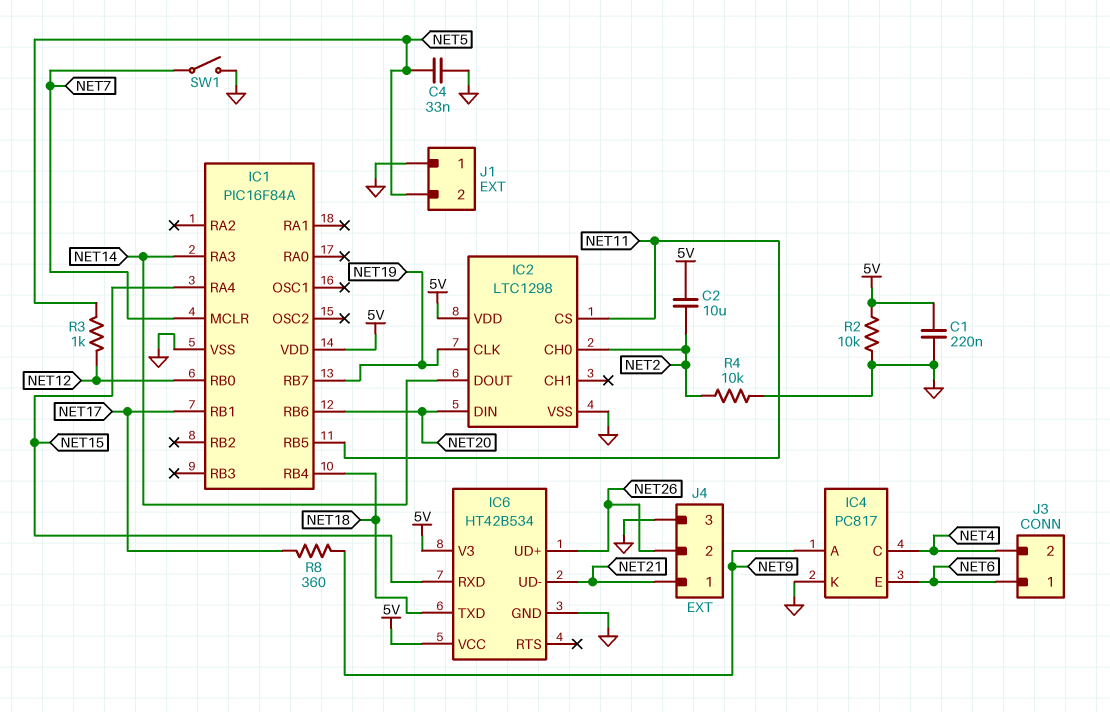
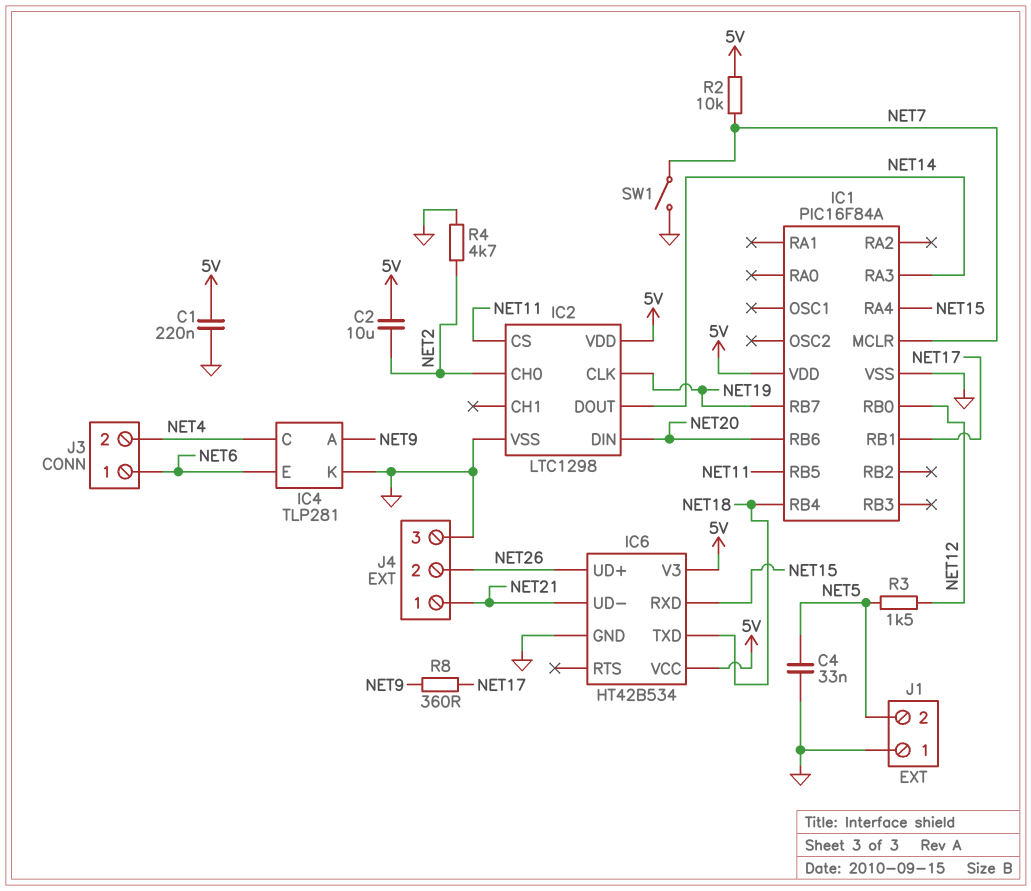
IC4: PC817 -> TLP281
R2: 10k (5V, GND) -> 10k (5V, NET7)
R3: 1k (NET5, NET12) -> 1.5k (NET5, NET12)
R4: 10k (GND, NET2) -> 4.7k (GND, NET2)

